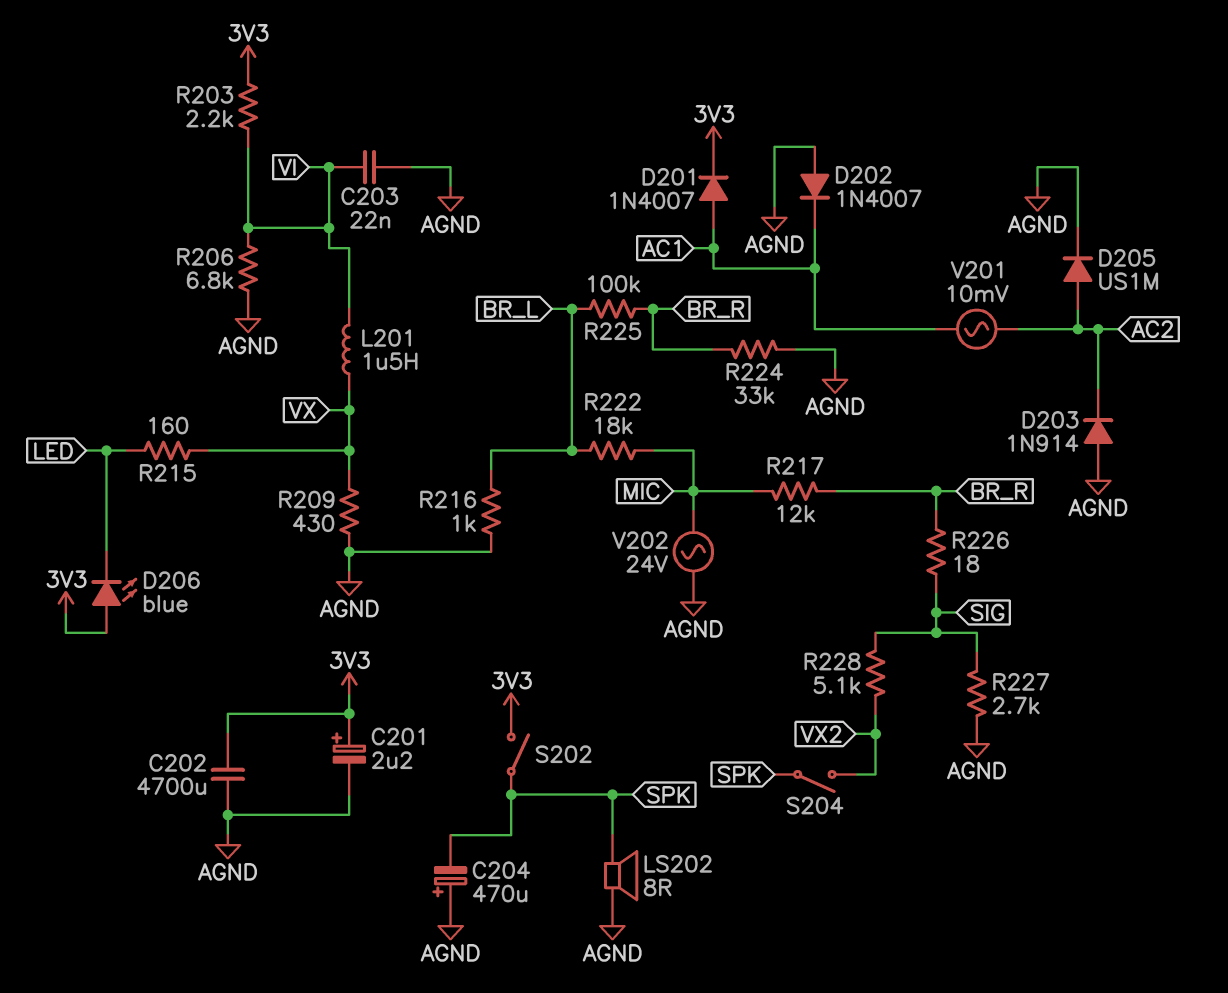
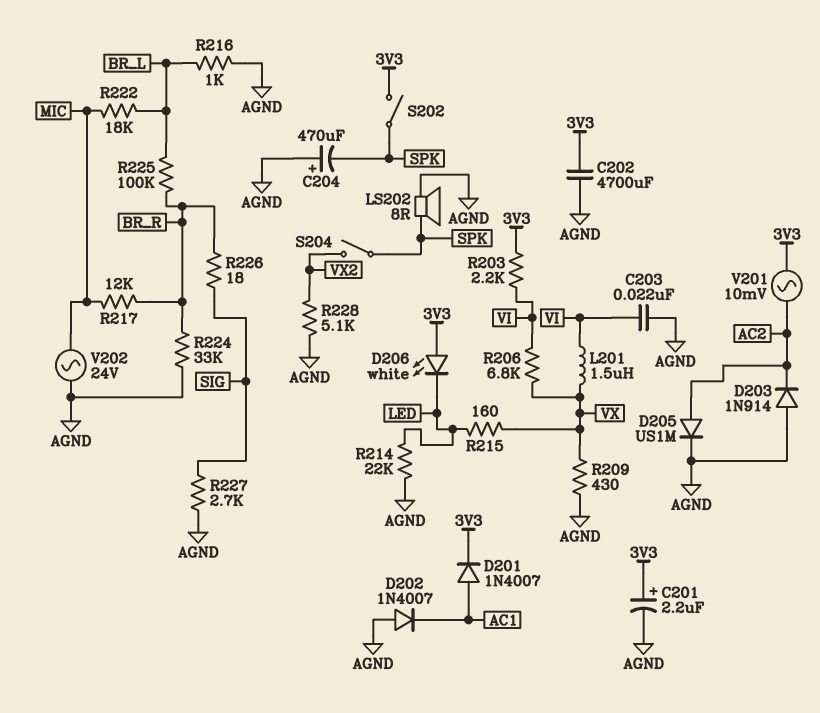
D206: LED blue (A 3V3, K LED) -> LED white (A 3V3, K LED)
R206: 6.8k (AGND, VI) -> 6.8k (VI, VX)
R214: none -> 22k (AGND, LED)
R228: 5.1k (SIG, VX2) -> 5.1k (AGND, VX2)
V201: AC 10mV (AC1, AC2) -> AC 10mV (3V3, AC2)

